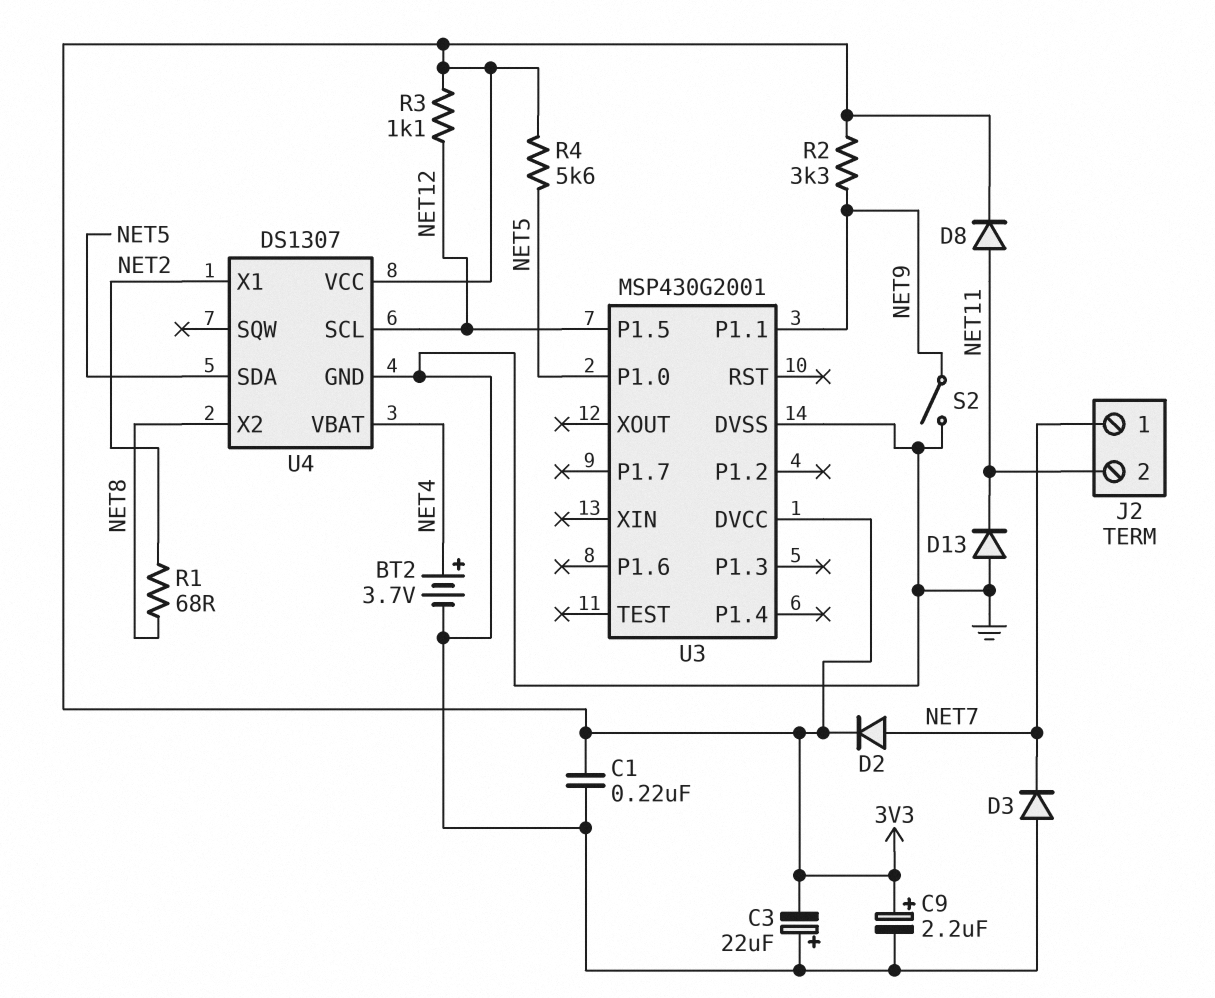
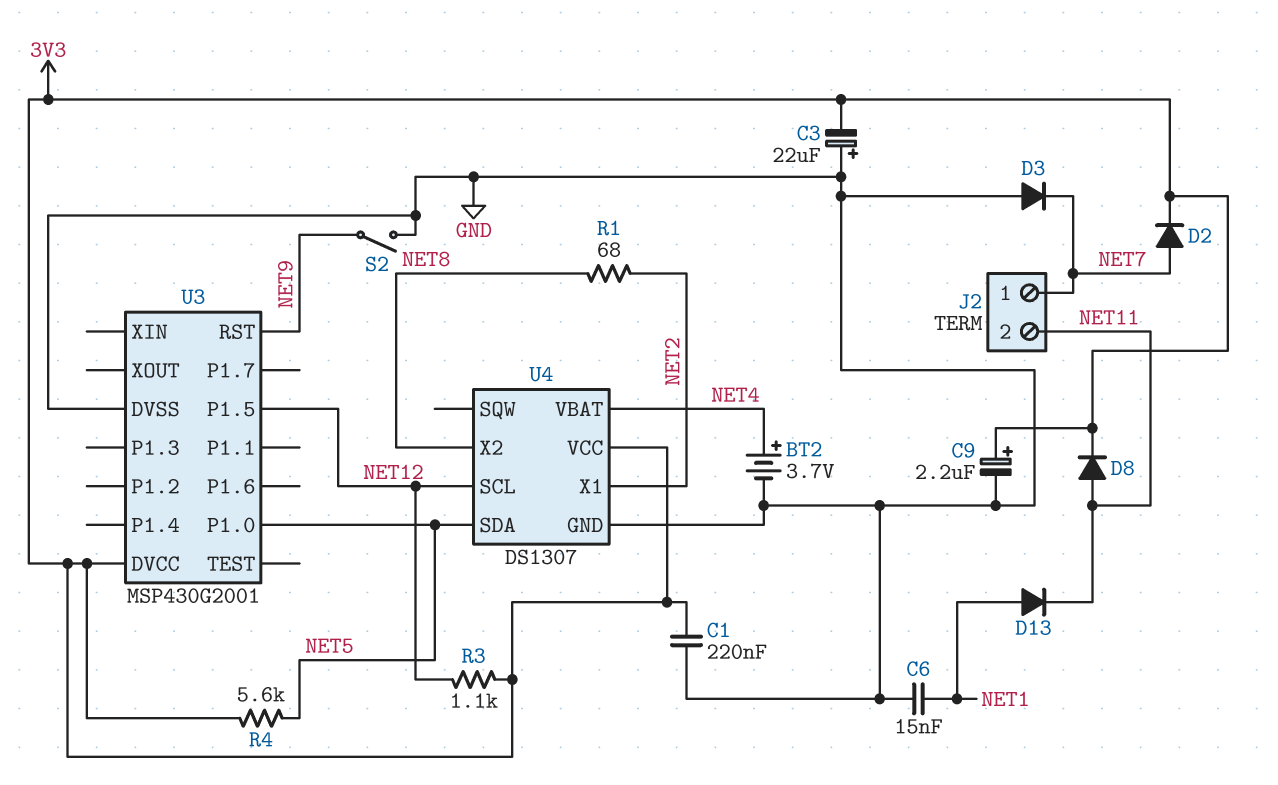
C6: none -> 15nF (GND, NET1)
D13: diode (A GND, K NET11) -> diode (A NET1, K NET11)
R2: 3.3k (3V3, NET9) -> none
U3 pin P1.1: NET9 -> none
U3 pin RST: none -> NET9

